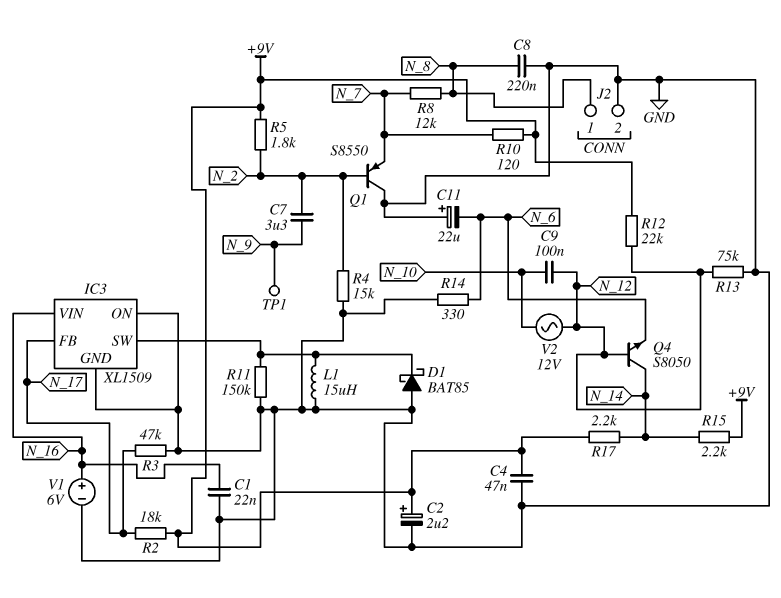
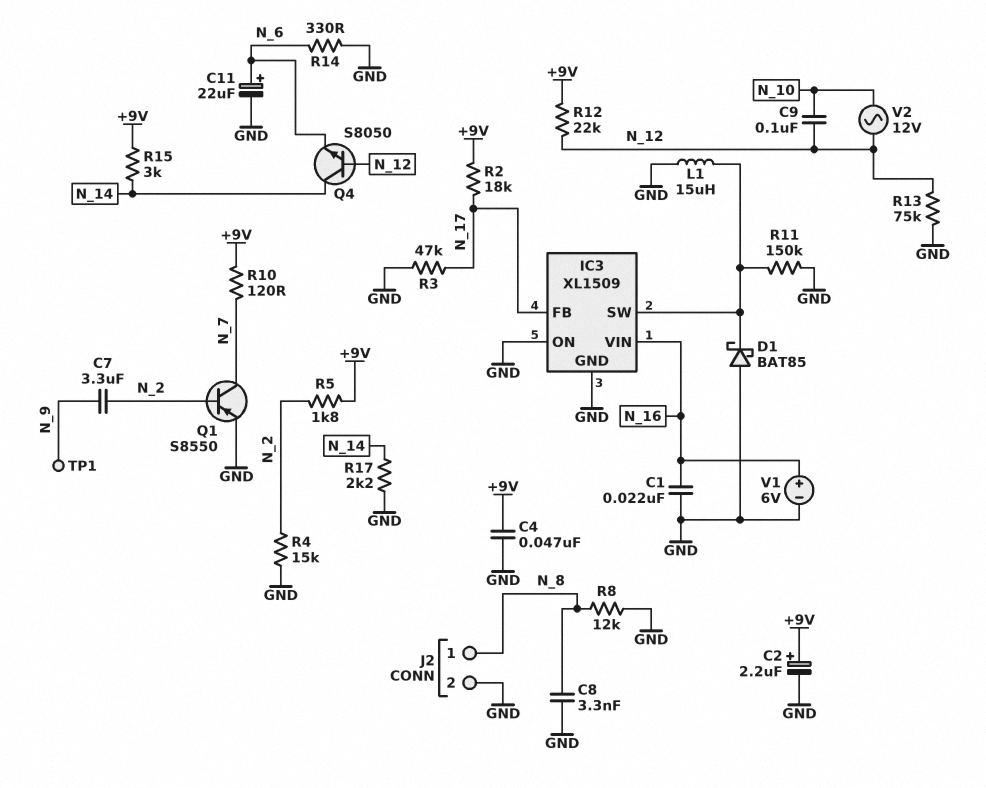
C8: 220nF (GND, N_8) -> 3.3nF (GND, N_8)
C11: 22uF (plus GND, minus N_6) -> 22uF (plus N_6, minus GND)
Q1: PNP S8550 (B N_2, C GND, E N_7) -> PNP S8550 (B N_2, C N_7, E GND)
R8: 12k (N_7, N_8) -> 12k (GND, N_8)
R15: 2.2k (+9V, N_14) -> 3k (+9V, N_14)
R17: 2.2k (+9V, N_14) -> 2.2k (GND, N_14)

